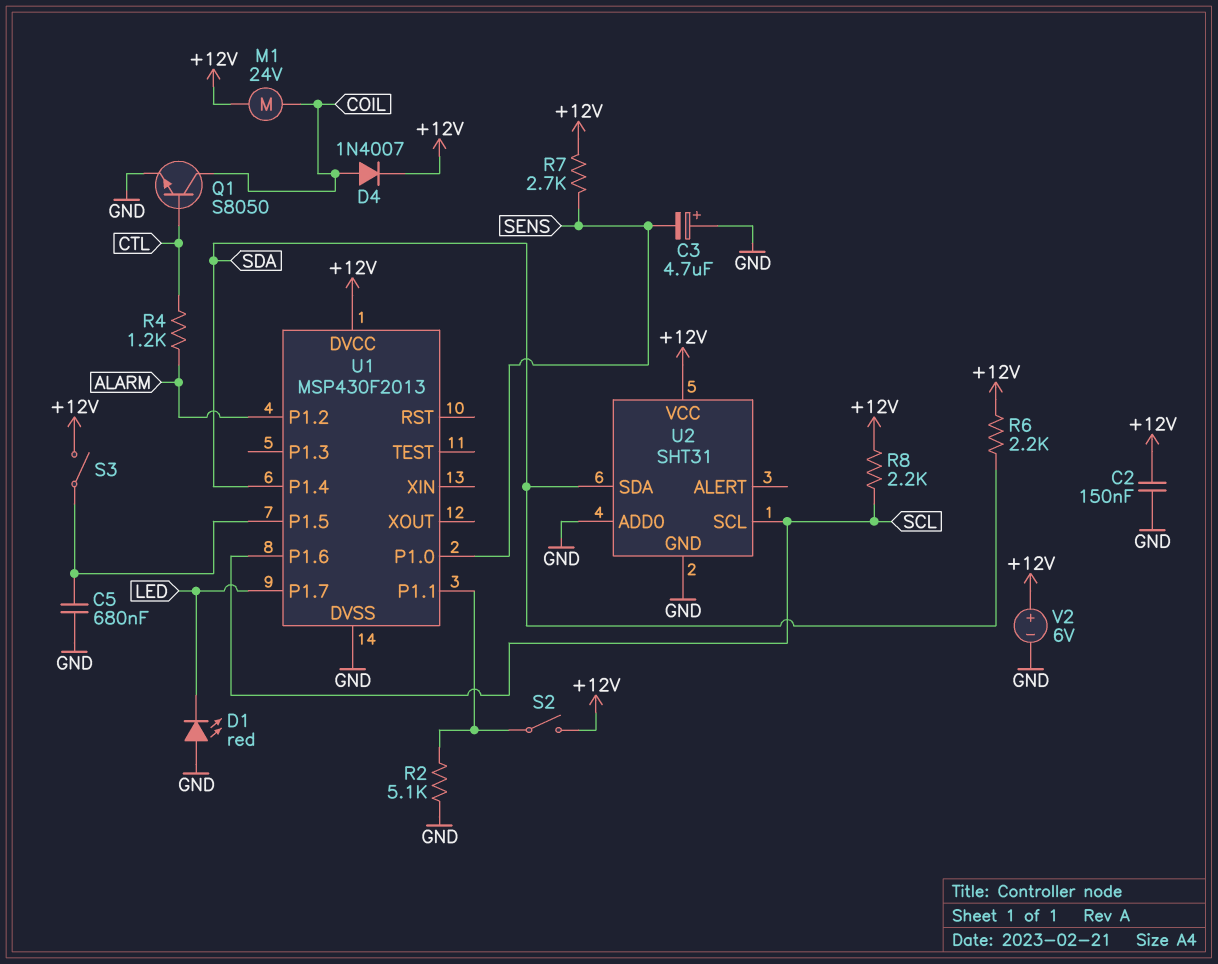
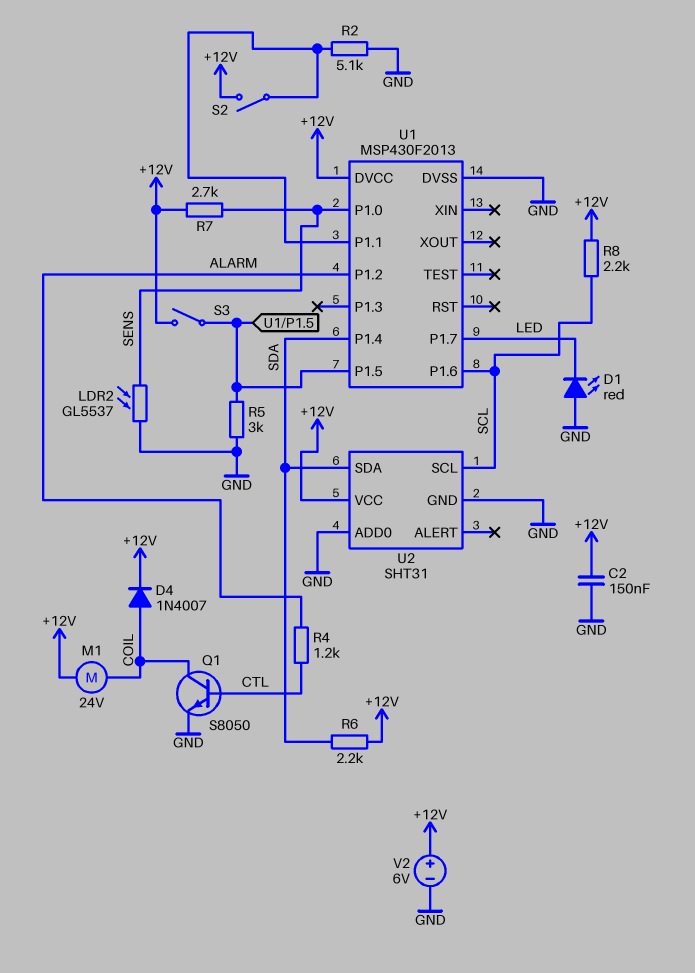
C3: 4.7uF (plus GND, minus SENS) -> none
C5: 680nF (GND, U1/P1.5) -> none
LDR2: none -> GL5537 (GND, SENS)
R5: none -> 3k (GND, U1/P1.5)

